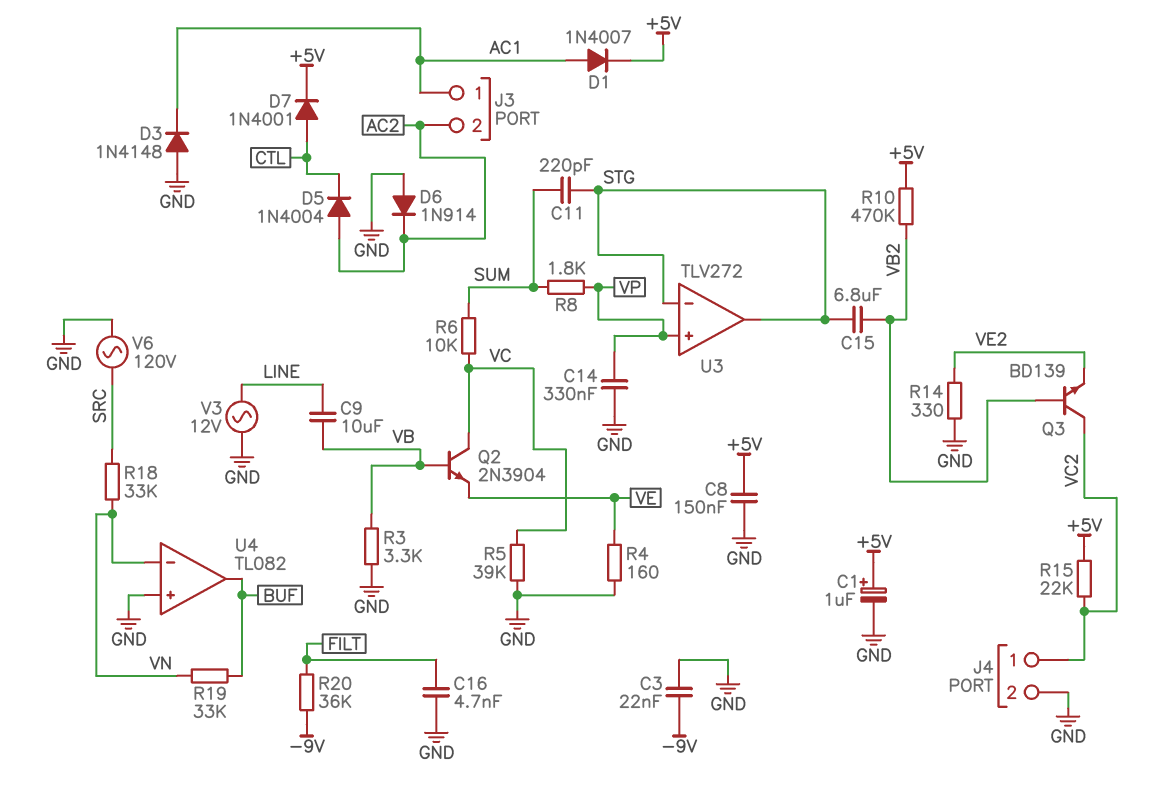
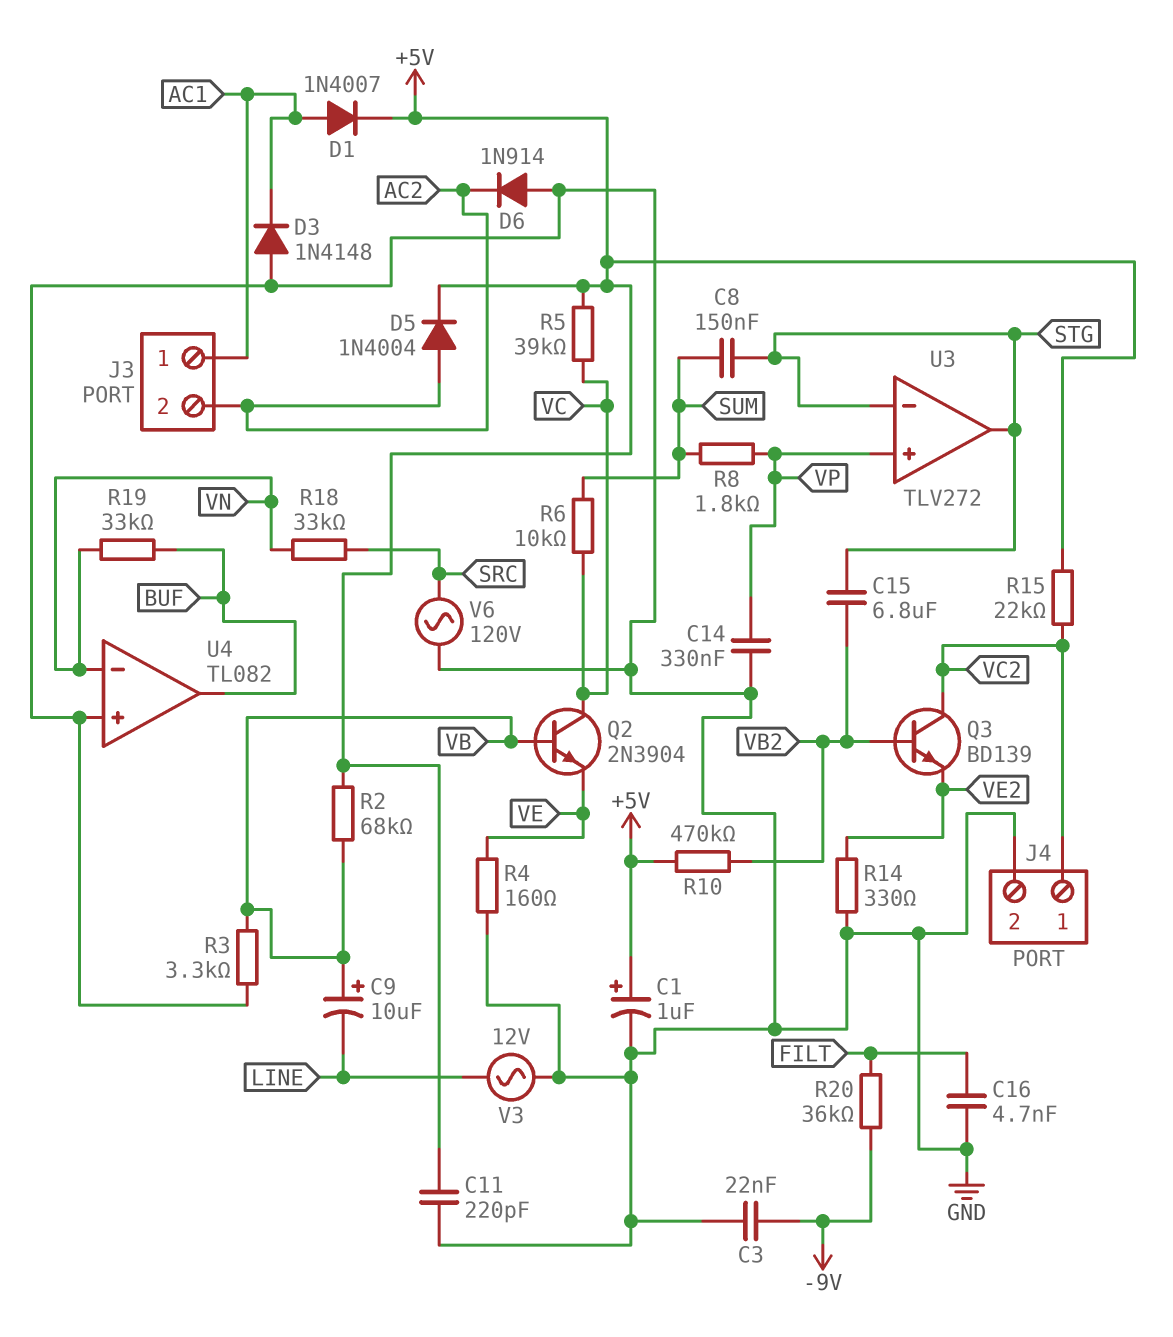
C8: 150nF (+5V, GND) -> 150nF (STG, SUM)
C9: 10uF (LINE, VB) -> 10uF (plus VB, minus LINE)
C11: 220pF (STG, SUM) -> 220pF (+5V, GND)
D5: diode 1N4004 (A AC2, K CTL) -> diode 1N4004 (A AC2, K +5V)
D7: diode 1N4001 (A CTL, K +5V) -> none
R2: none -> 68k (+5V, VB)
R5: 39k (GND, VC) -> 39k (+5V, VC)

